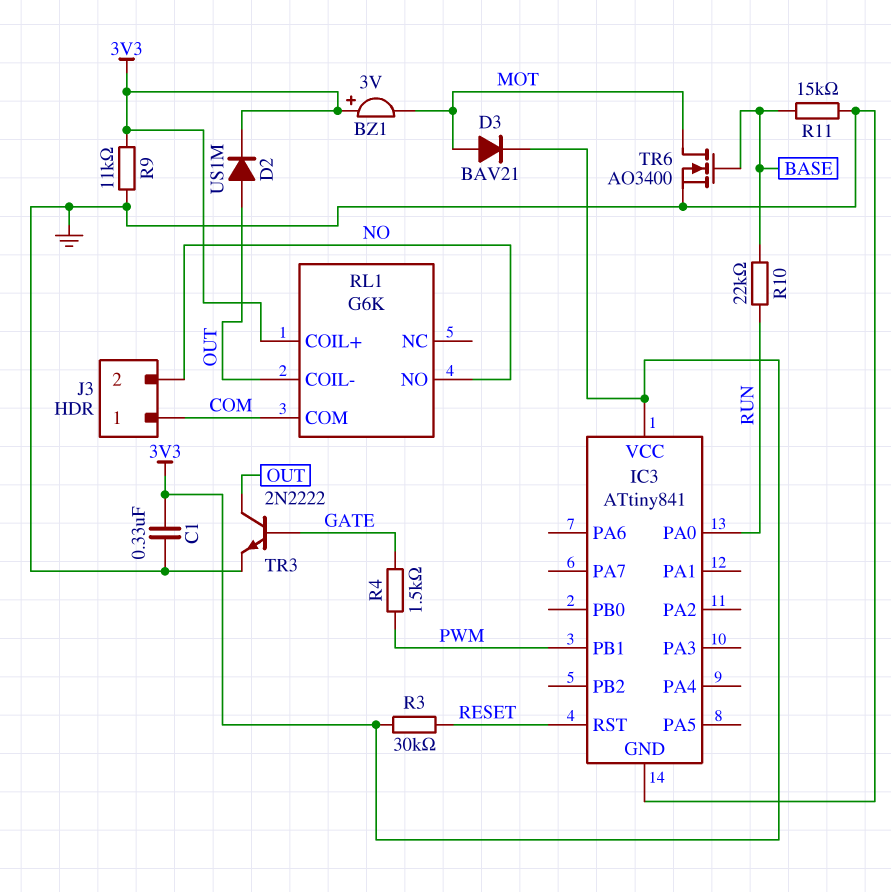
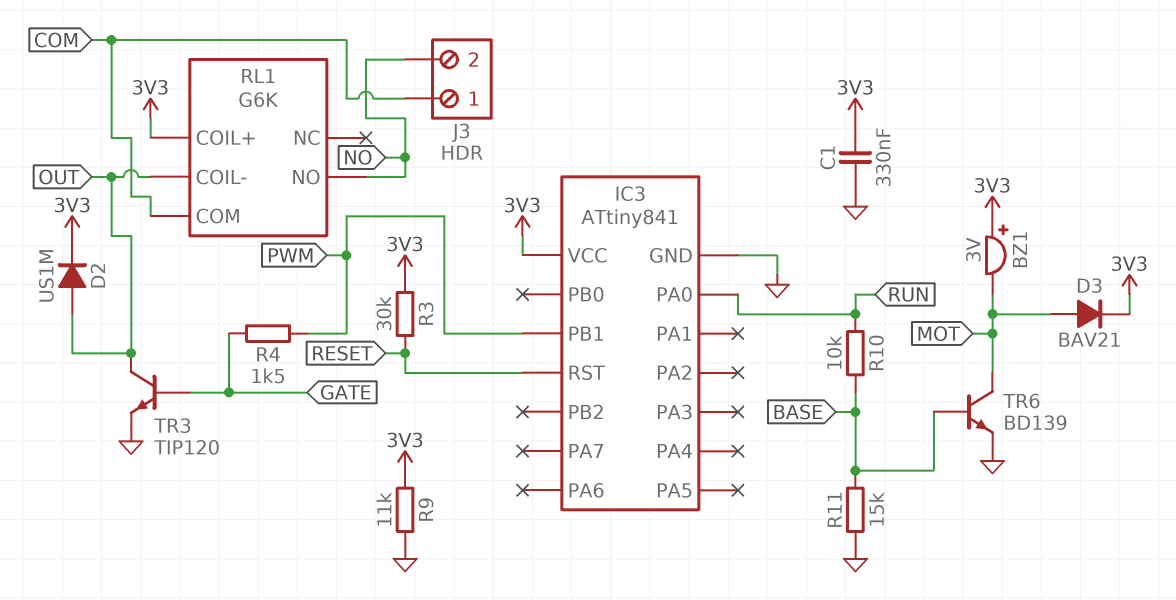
R10: 22k (BASE, RUN) -> 10k (BASE, RUN)
TR3: NPN 2N2222 (B GATE, C OUT, E GND) -> NPN TIP120 (B GATE, C OUT, E GND)
TR6: NMOS AO3400 (G BASE, D MOT, S GND) -> NPN BD139 (B BASE, C MOT, E GND)

